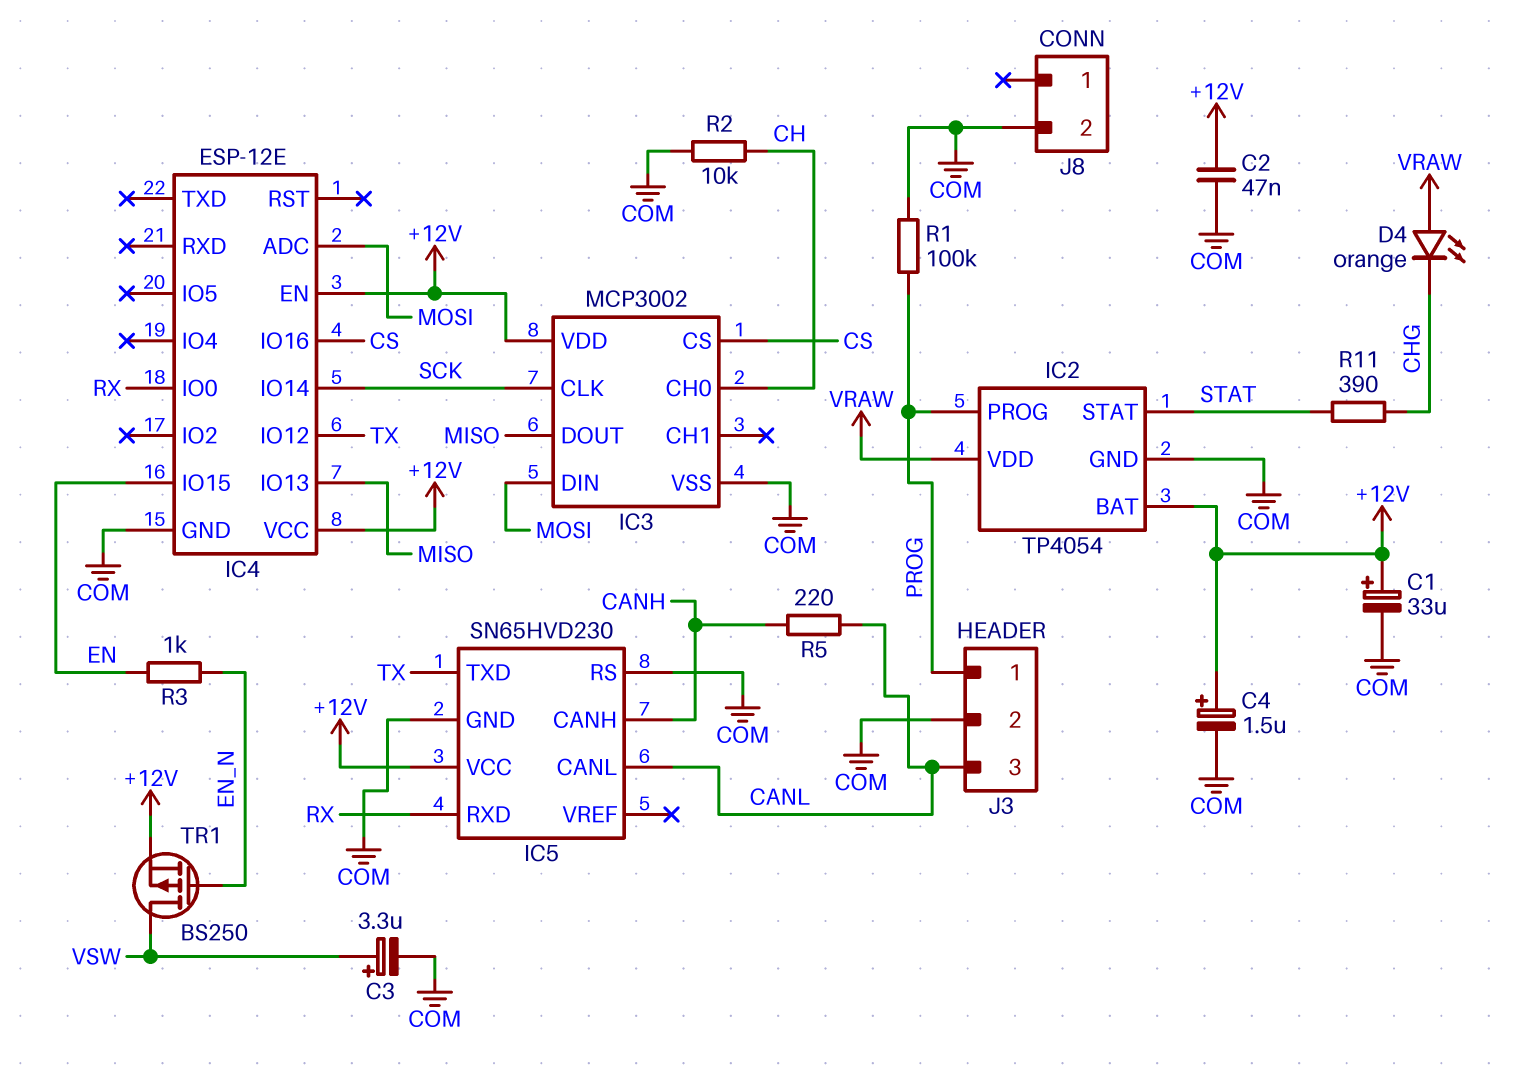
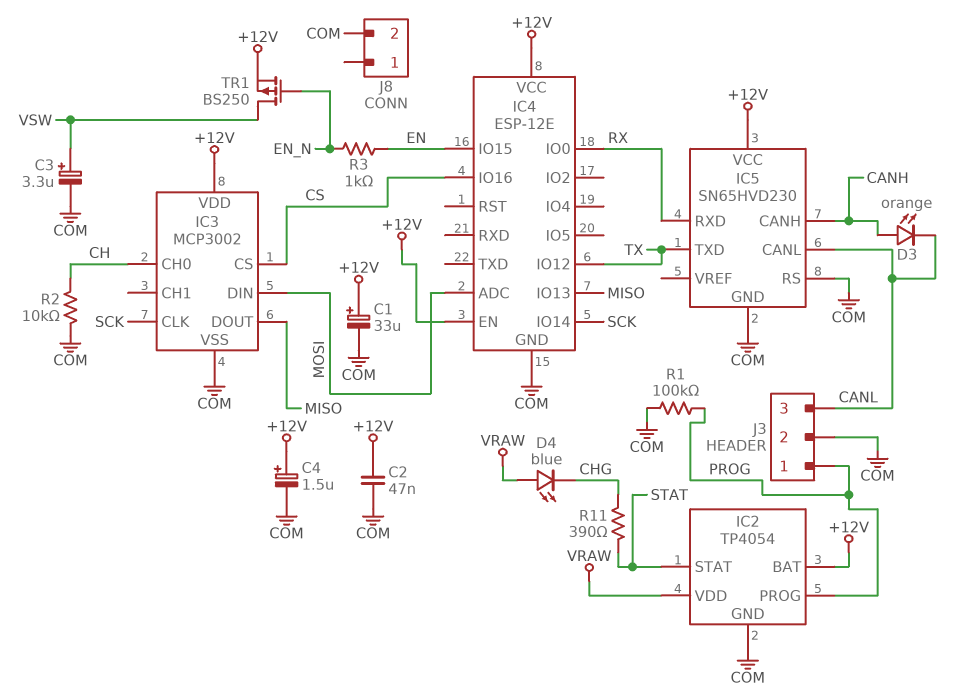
D3: none -> LED orange (A CANH, K CANL)
D4: LED orange (A VRAW, K CHG) -> LED blue (A VRAW, K CHG)
R5: 220 (CANH, CANL) -> none

